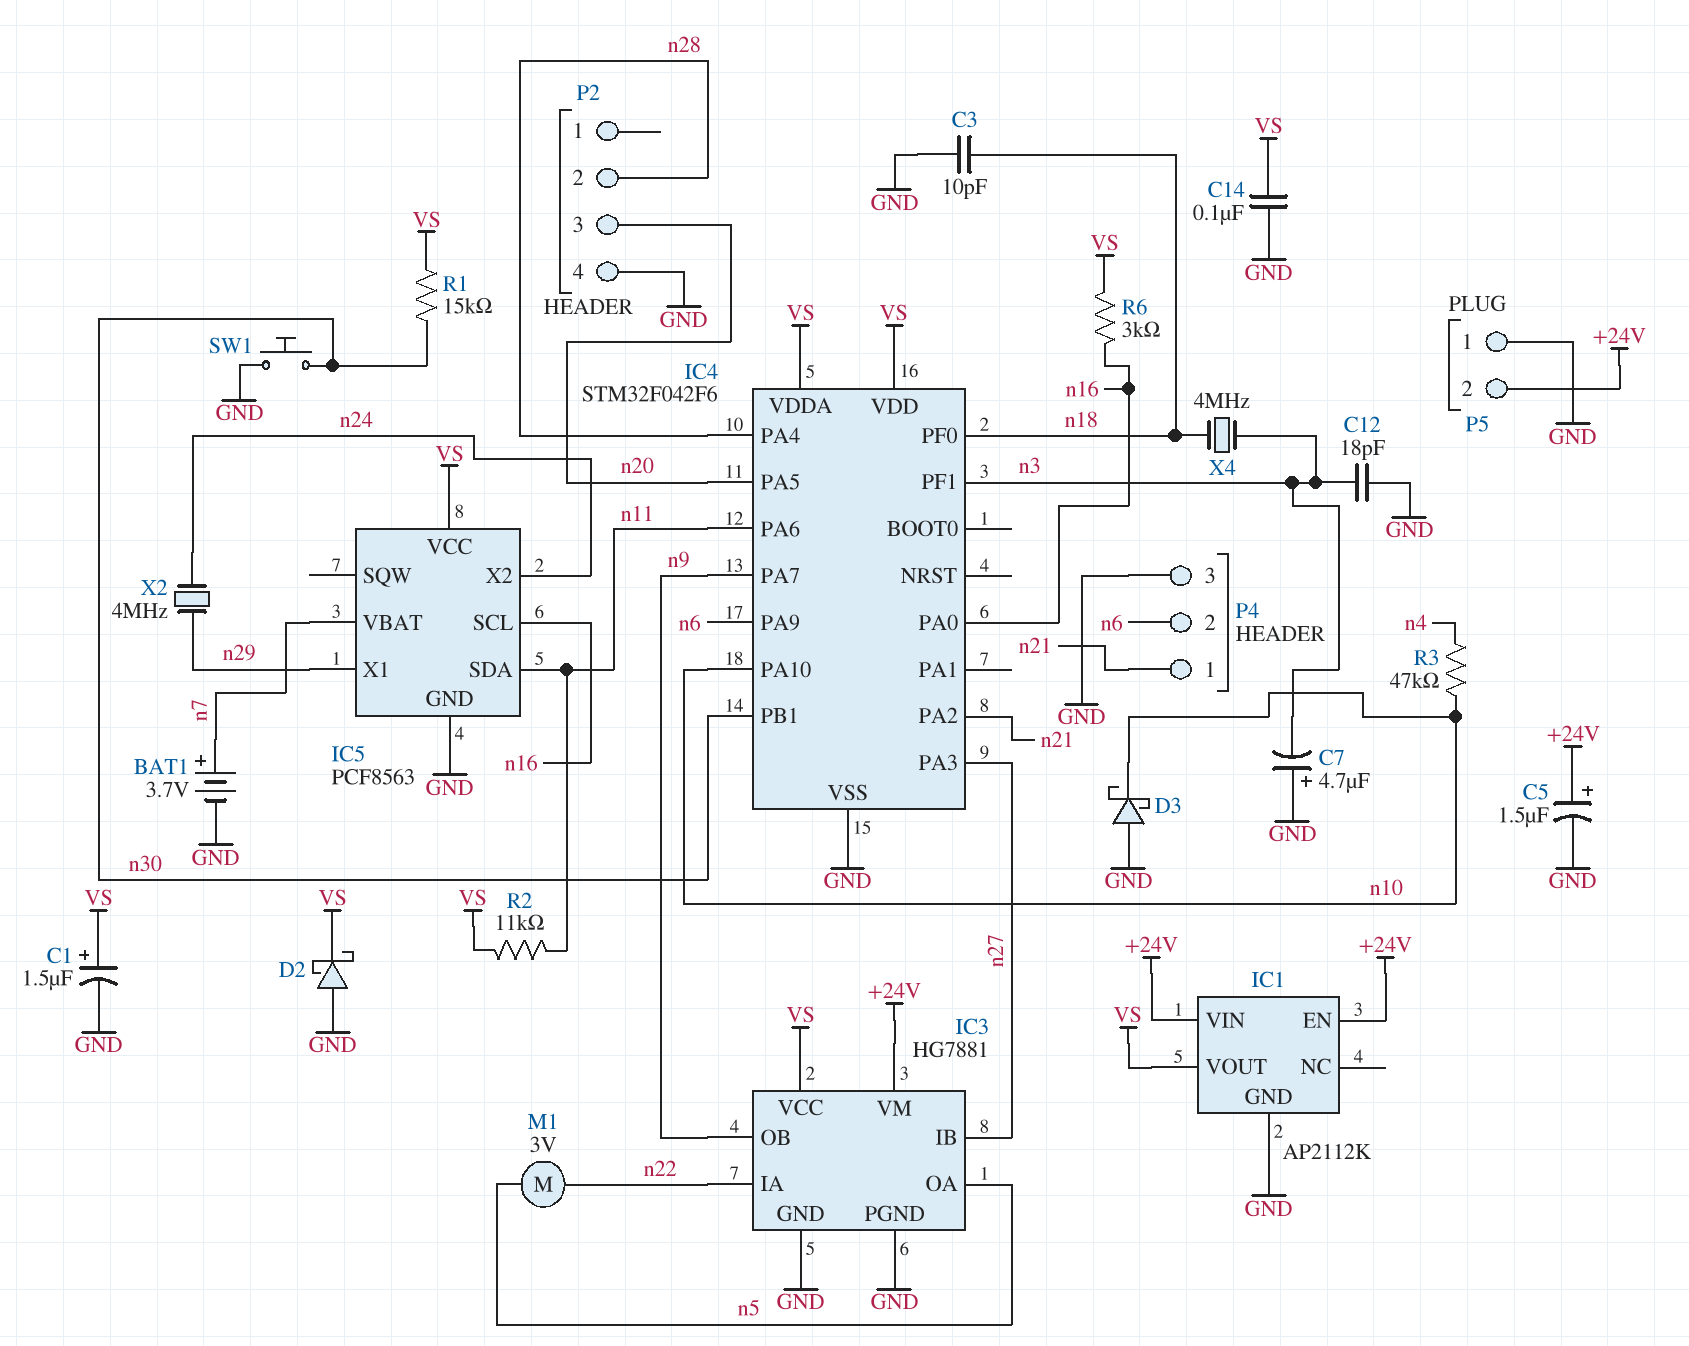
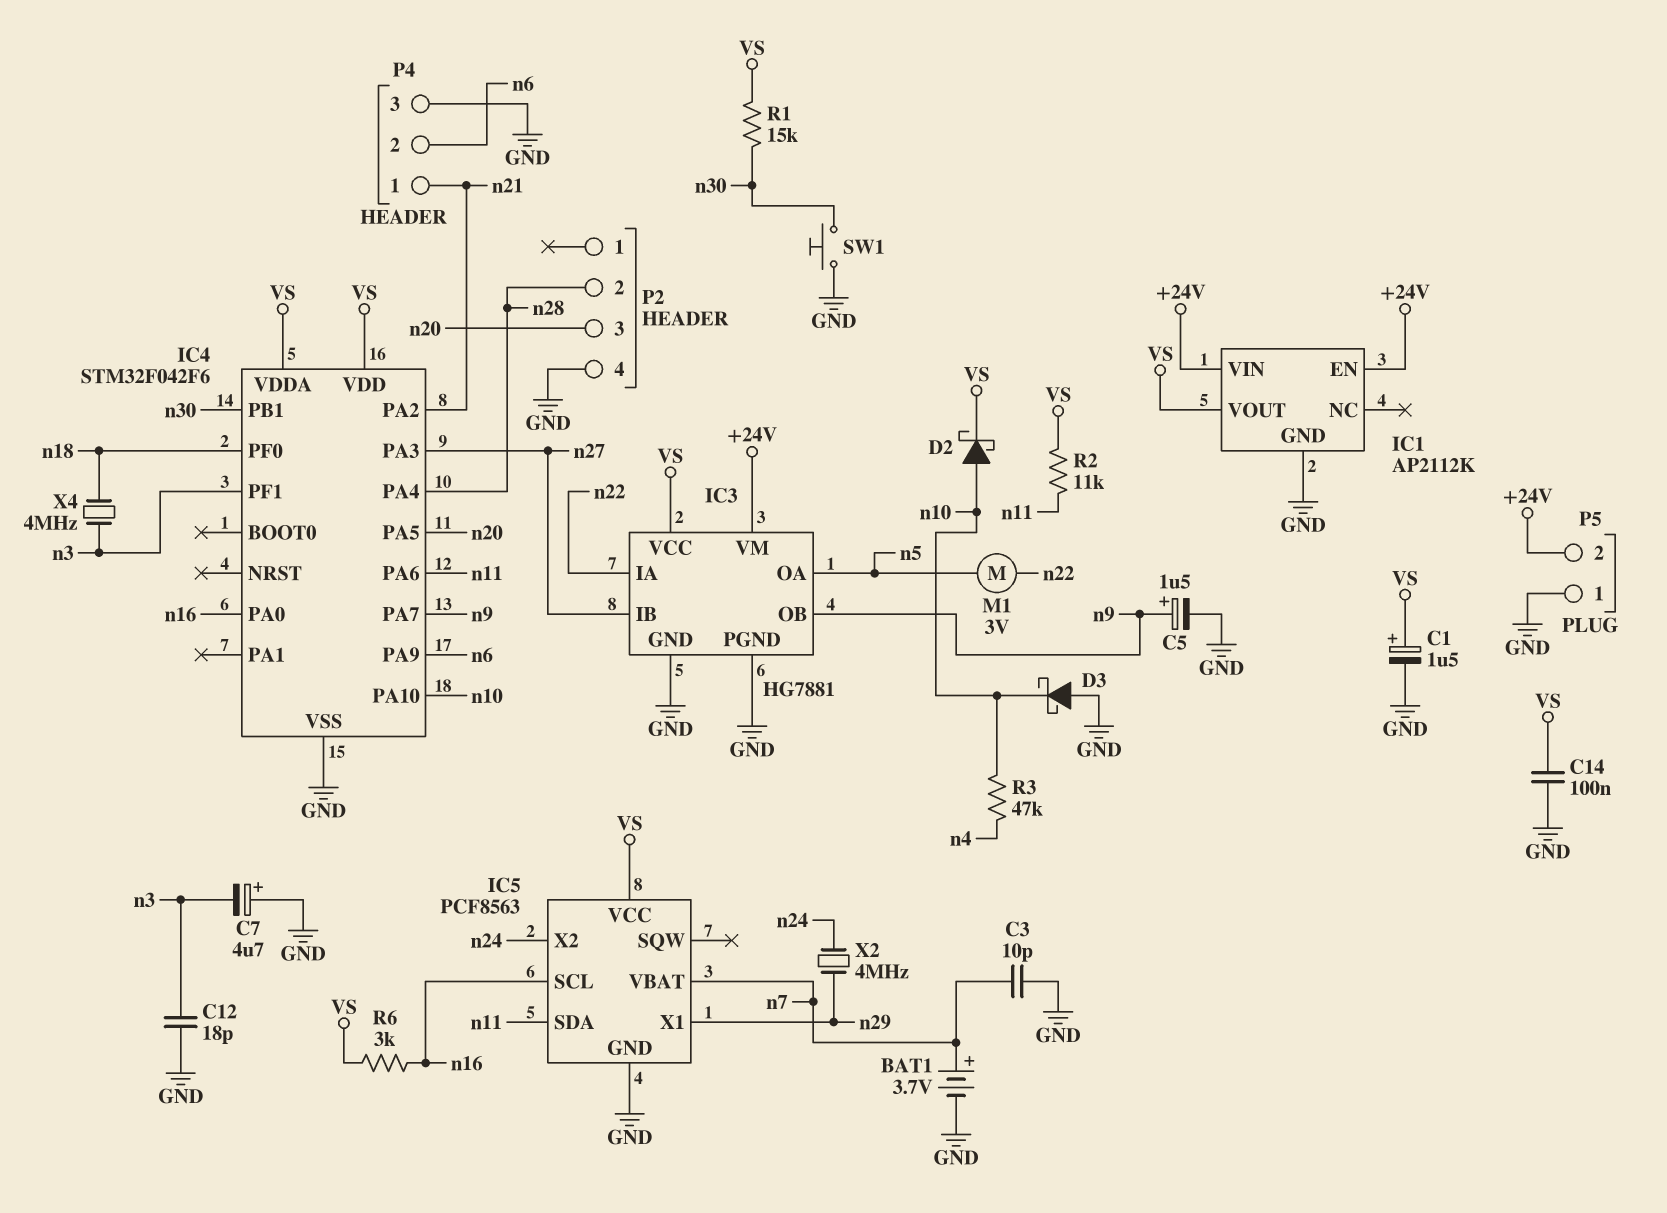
C3: 10pF (GND, n18) -> 10pF (GND, n7)
C5: 1.5uF (plus +24V, minus GND) -> 1.5uF (plus n9, minus GND)
D2: schottky (A GND, K VS) -> schottky (A n10, K VS)

